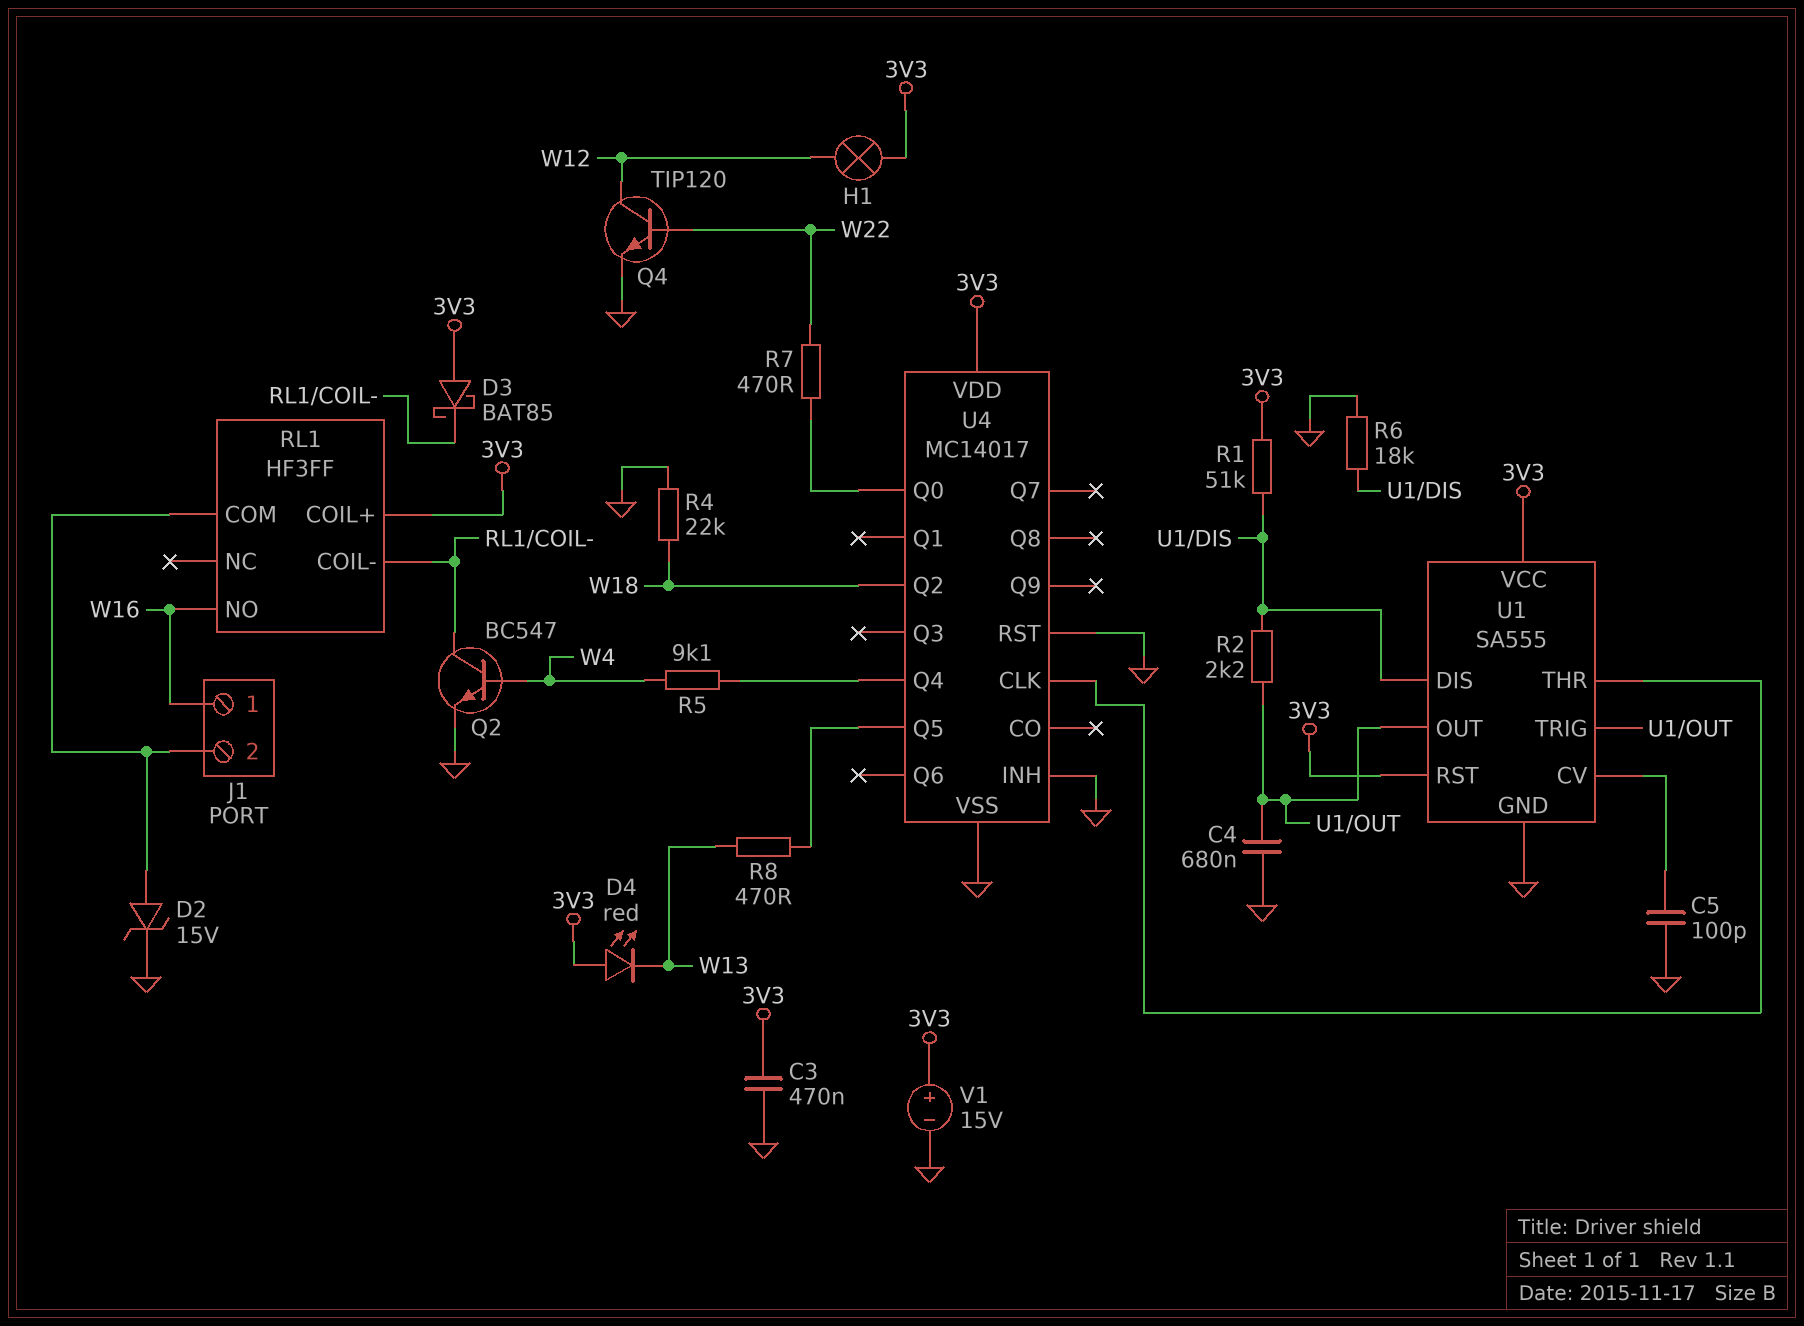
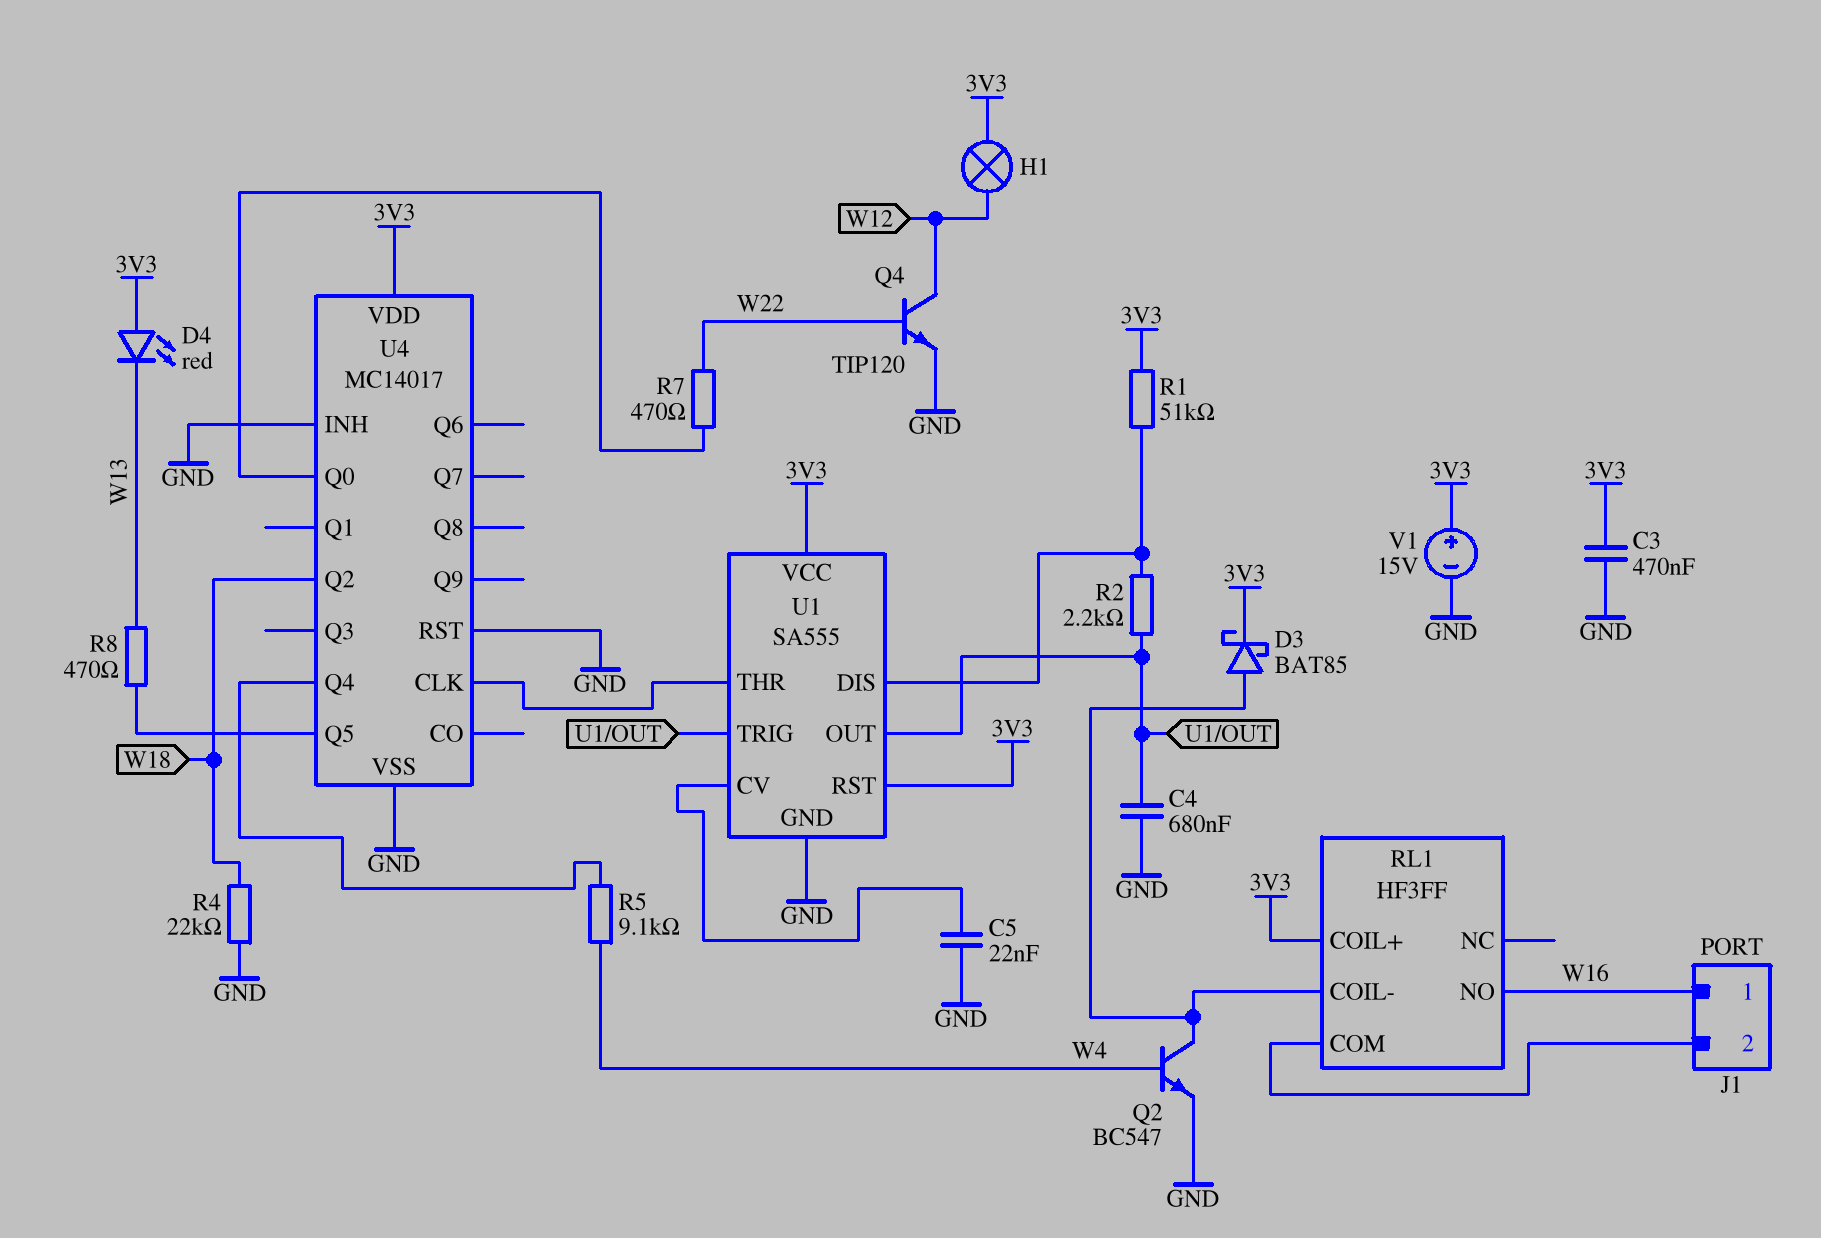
C5: 100pF (GND, U1/CV) -> 22nF (GND, U1/CV)
D2: zener 15V (A J1/2, K GND) -> none
D3: schottky BAT85 (A 3V3, K RL1/COIL-) -> schottky BAT85 (A RL1/COIL-, K 3V3)
R6: 18k (GND, U1/DIS) -> none

